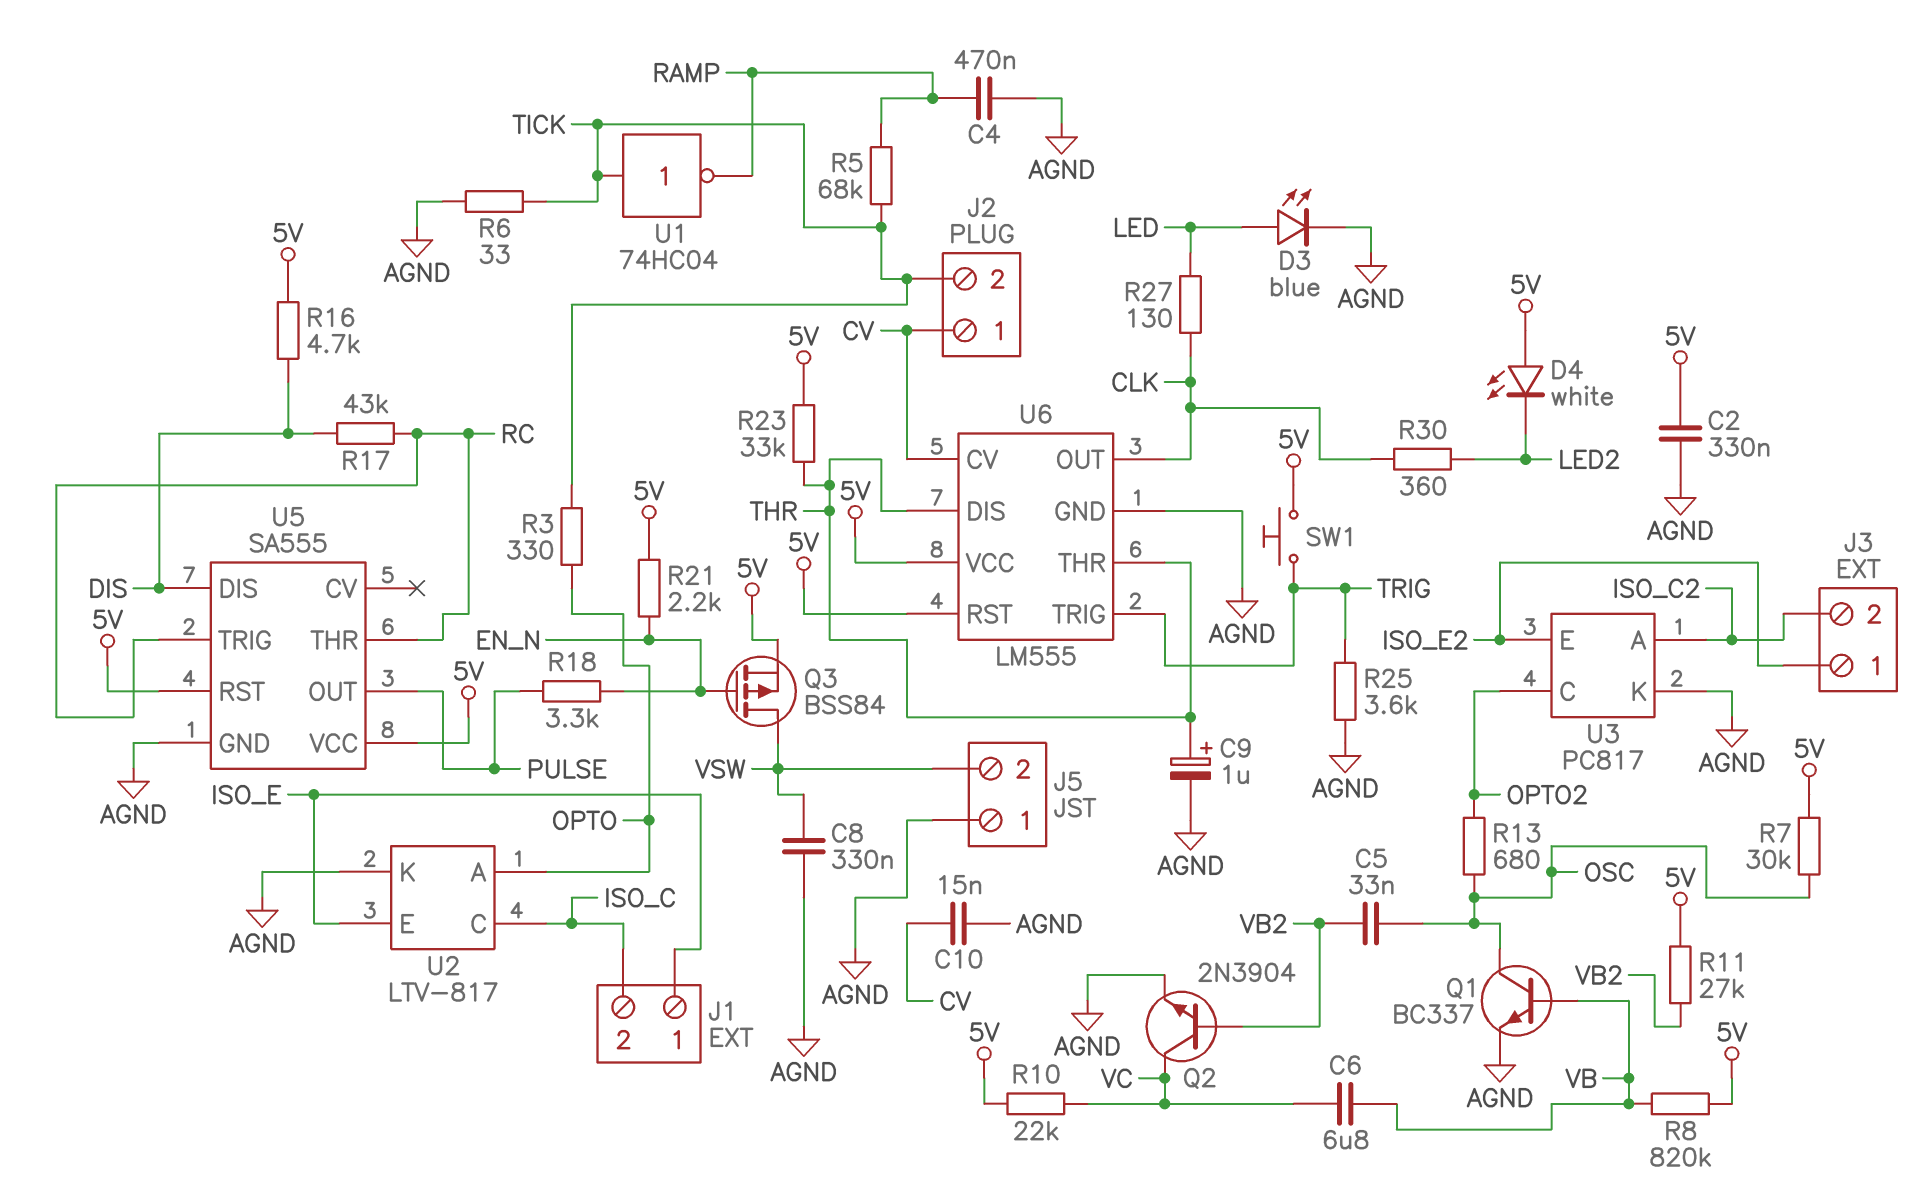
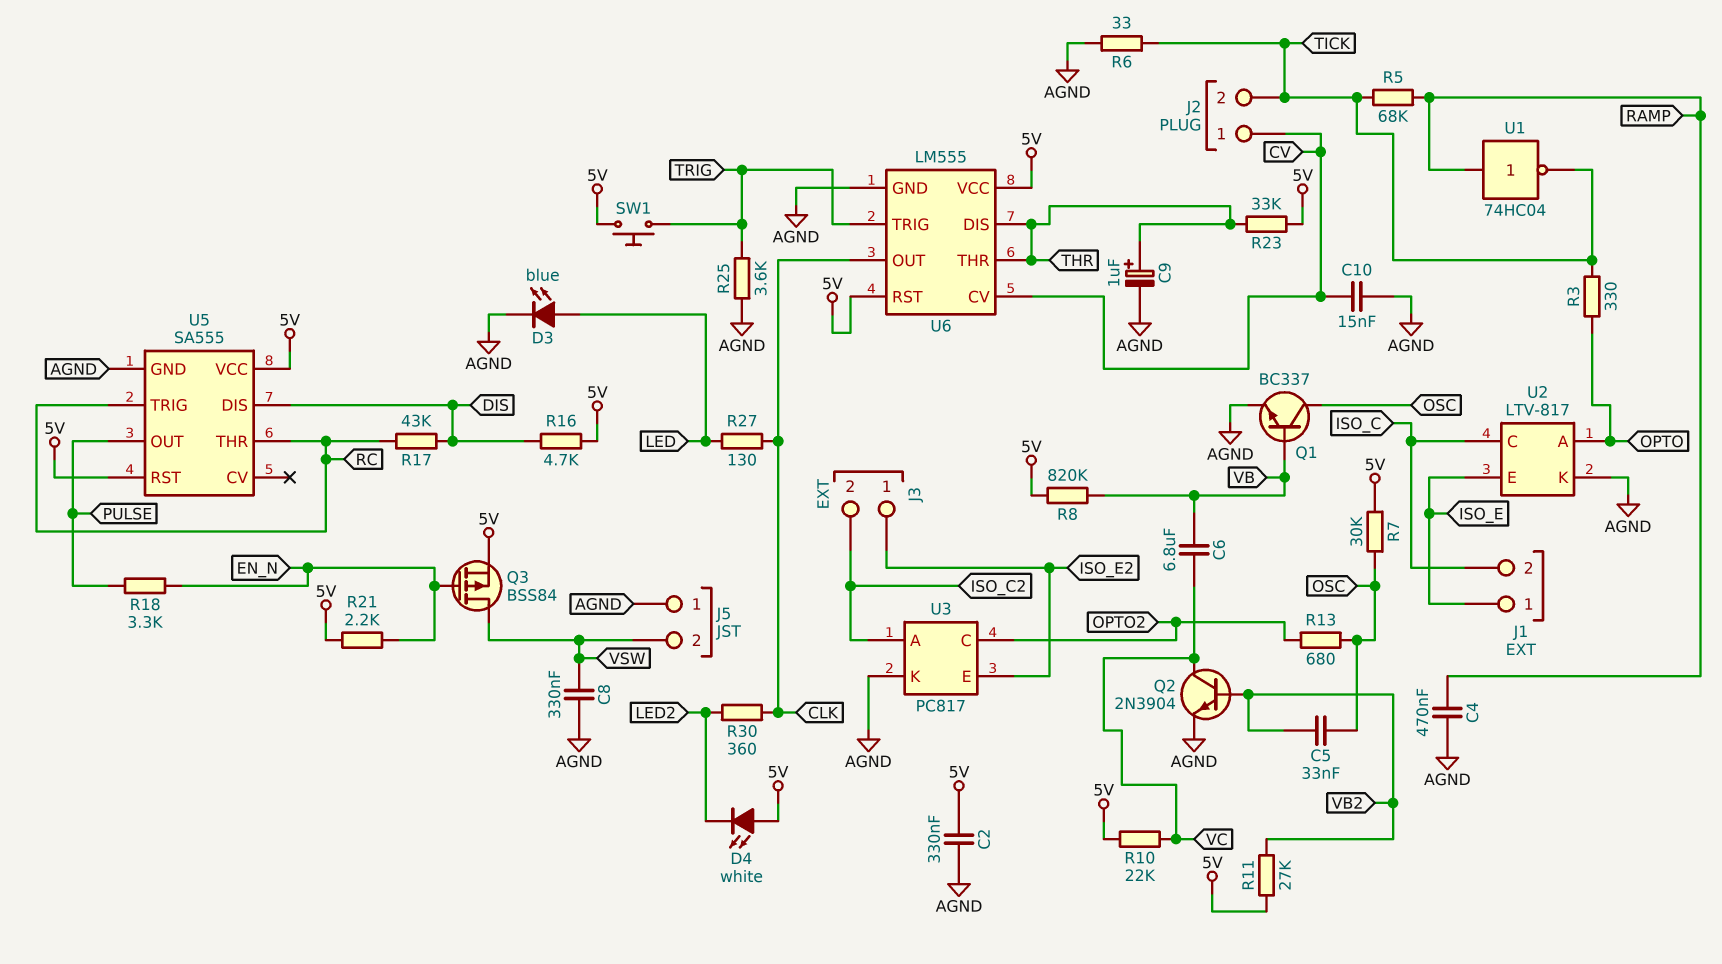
U1: NOT 74HC04 (in TICK, out RAMP) -> NOT 74HC04 (in RAMP, out TICK)

